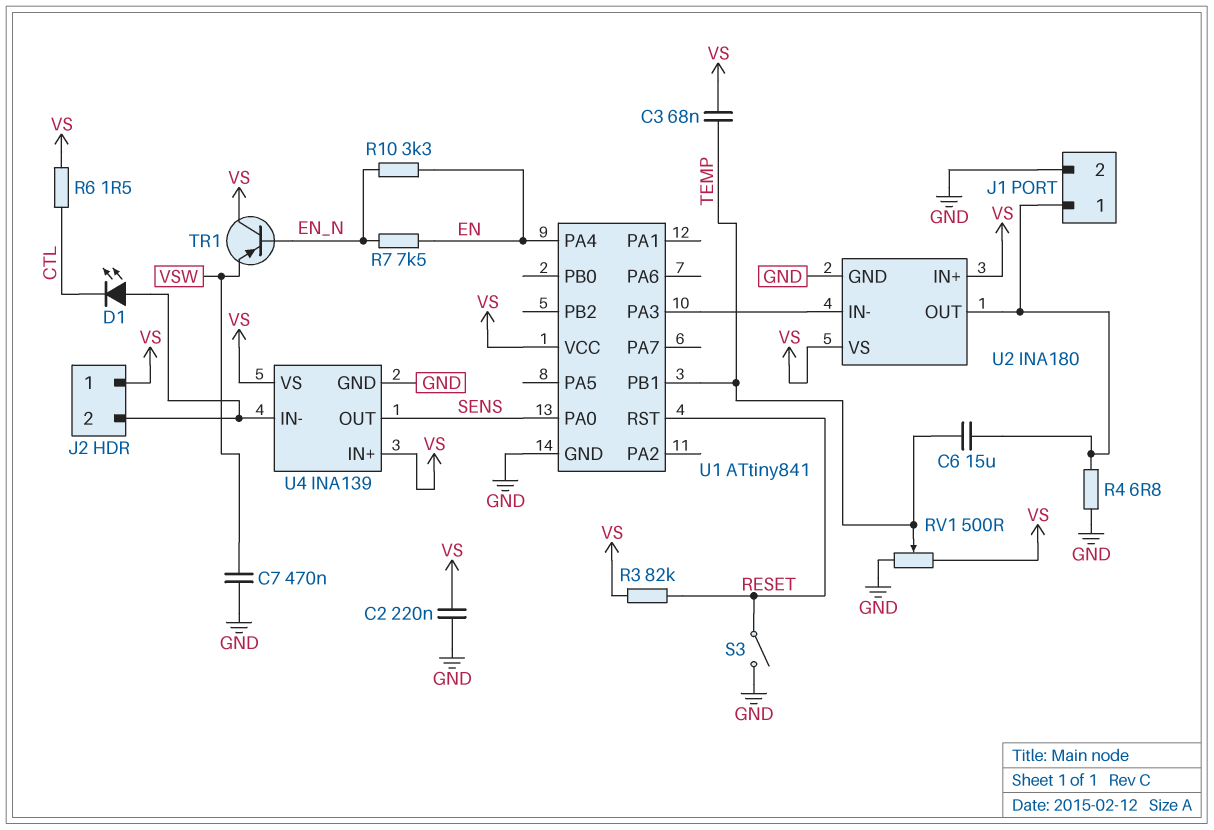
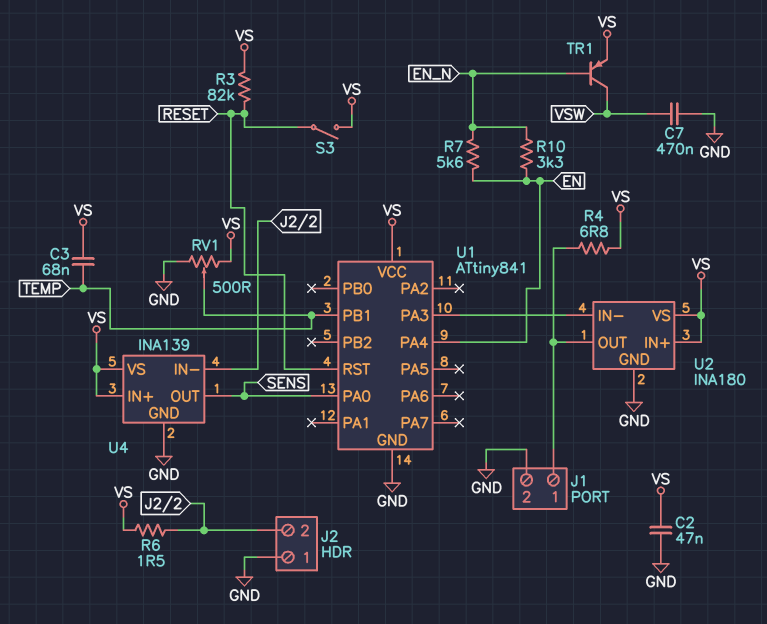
C2: 220nF (GND, VS) -> 47nF (GND, VS)
C6: 15uF (J1/1, TEMP) -> none
D1: LED (A J2/2, K CTL) -> none
J2 pin 1: VS -> GND
R4: 6.8 (GND, J1/1) -> 6.8 (J1/1, VS)
R6: 1.5 (CTL, VS) -> 1.5 (J2/2, VS)
R7: 7.5k (EN, EN_N) -> 5.6k (EN, EN_N)
S3: switch (GND, RESET) -> switch (RESET, VS)
TR1: PNP (B EN_N, C VS, E VSW) -> PNP (B EN_N, C VSW, E VS)

